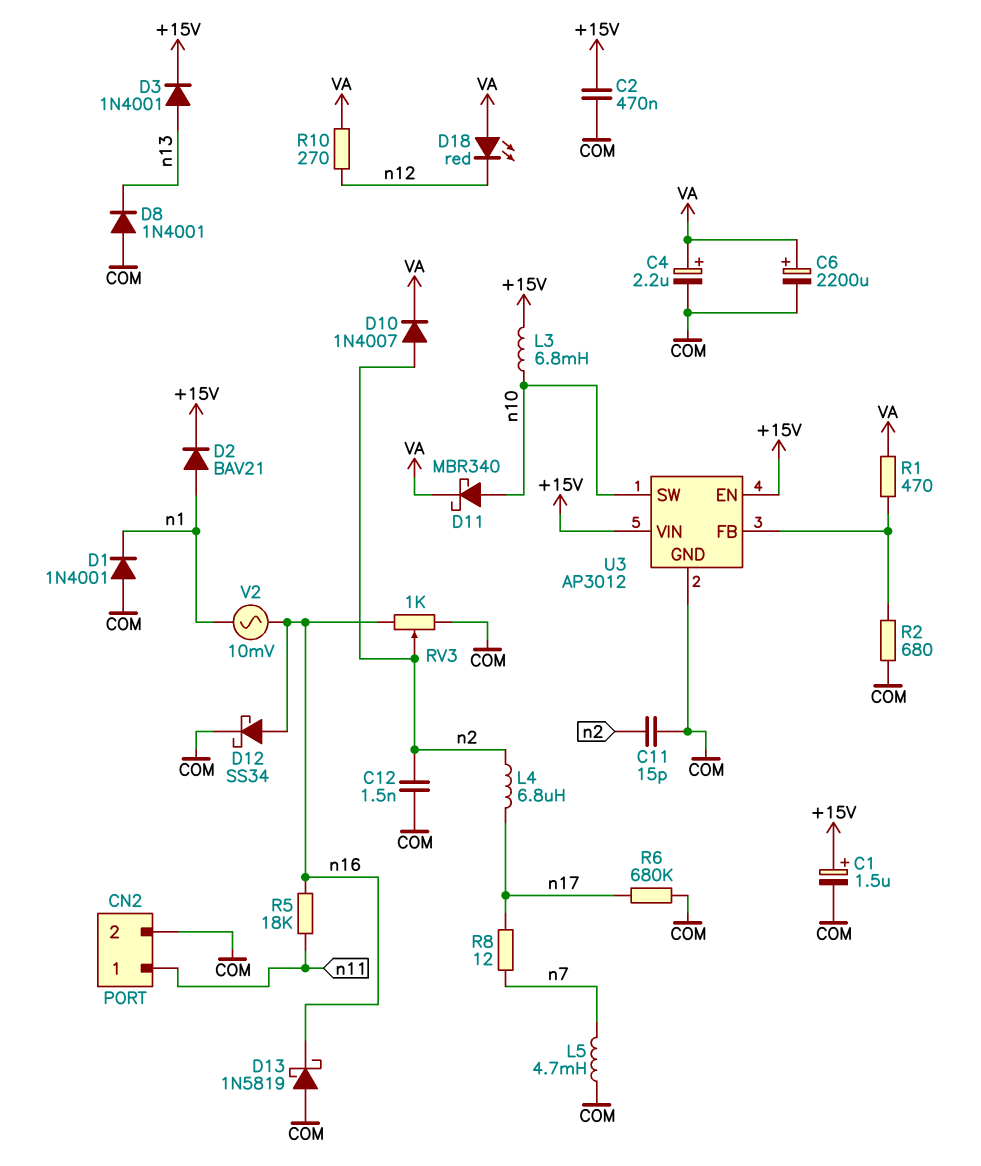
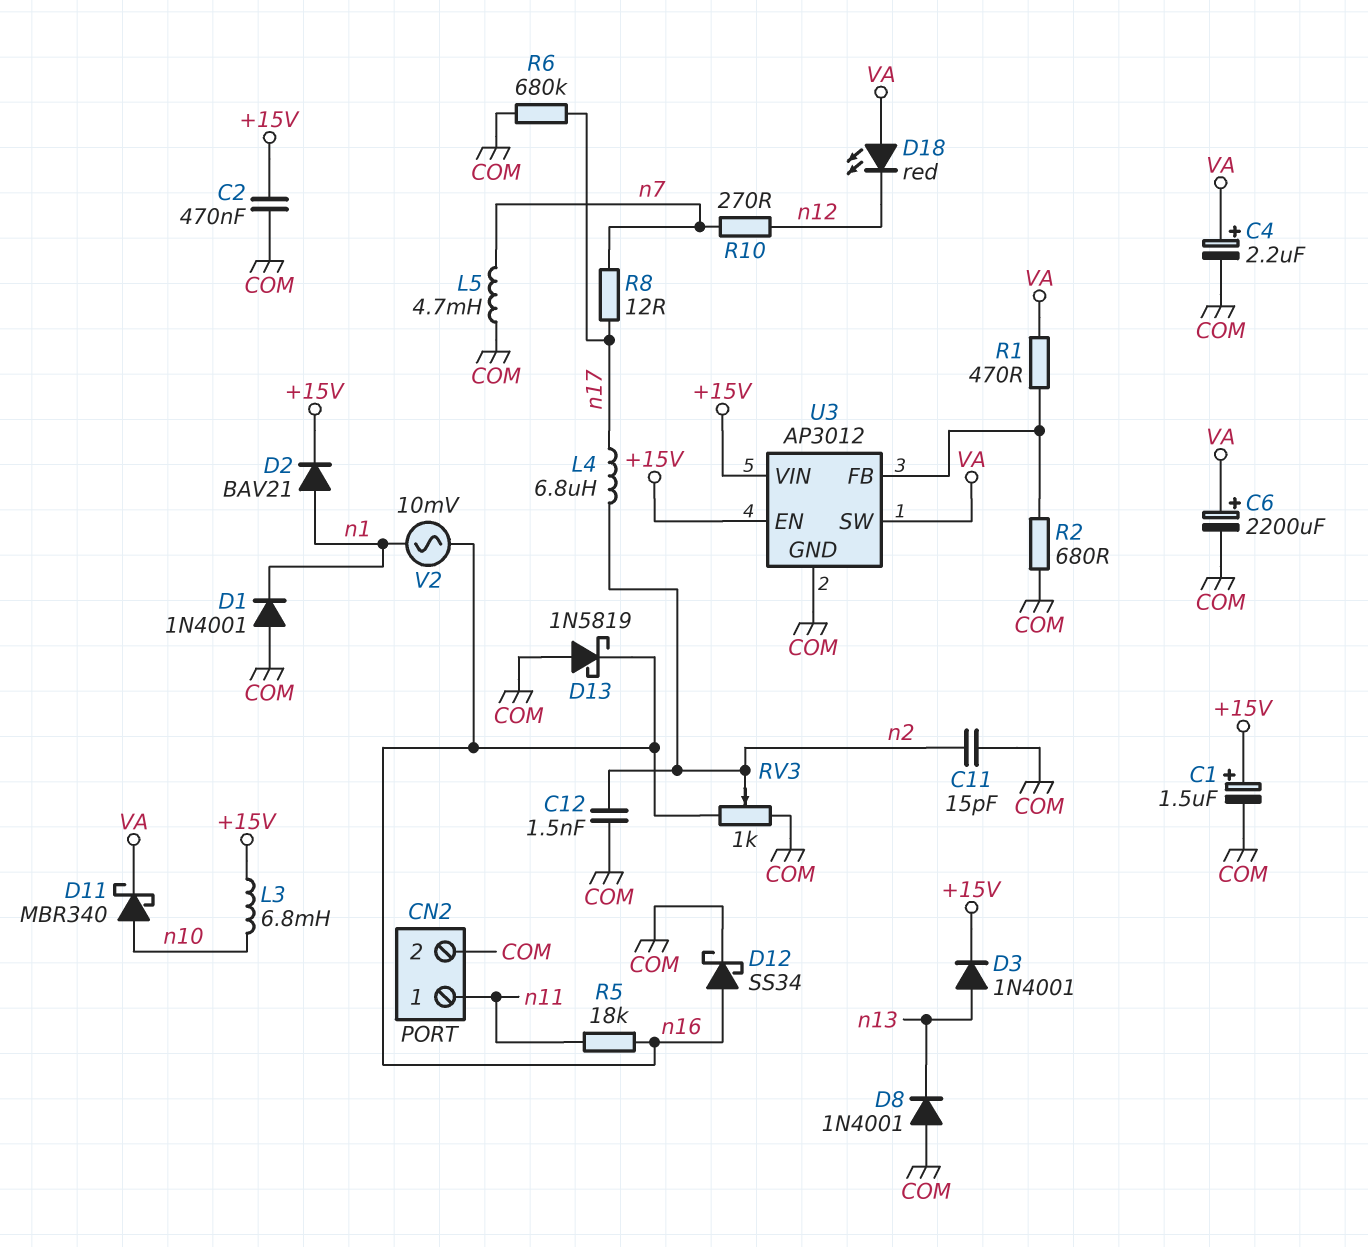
D10: diode 1N4007 (A n2, K VA) -> none
R10: 270 (VA, n12) -> 270 (n7, n12)
U3 pin SW: n10 -> VA

